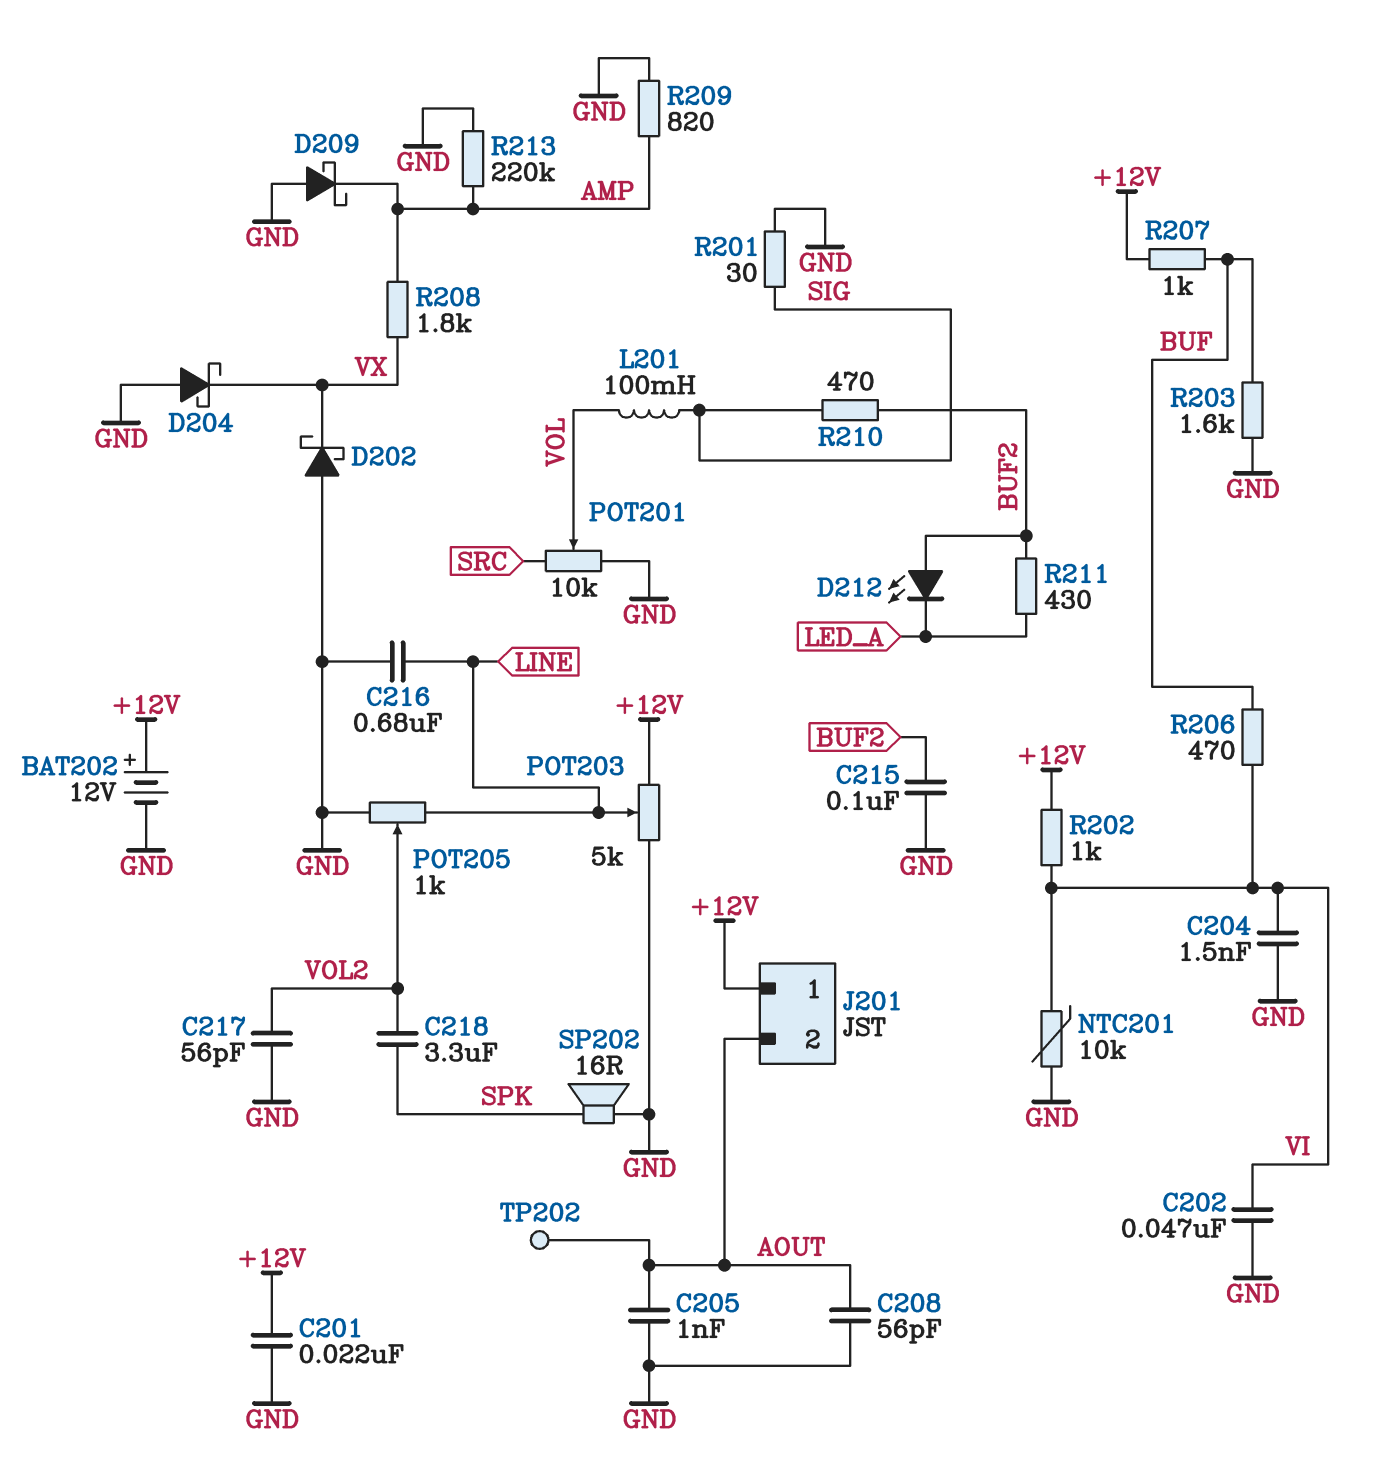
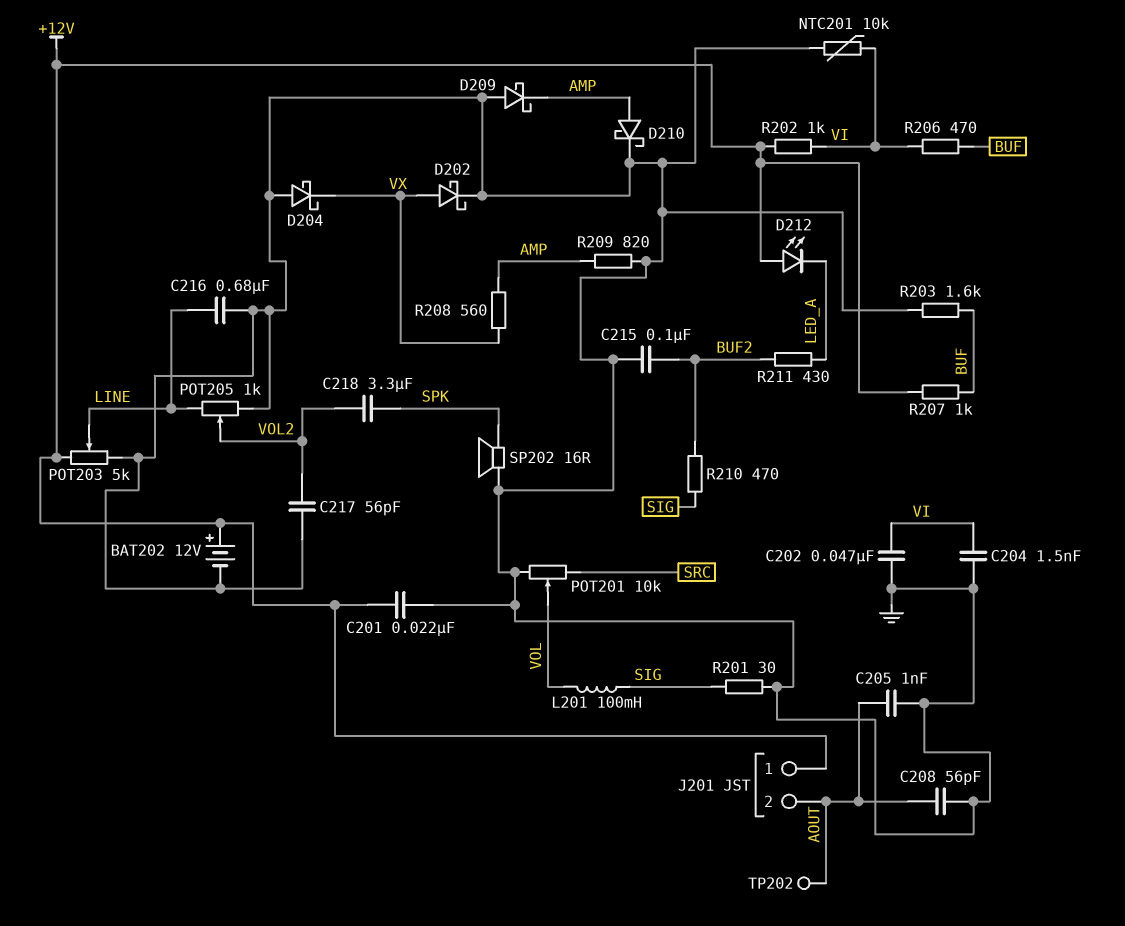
D202: schottky (A GND, K VX) -> schottky (A VX, K GND)
D210: none -> schottky (A AMP, K GND)
D212: LED (A BUF2, K LED_A) -> LED (A +12V, K LED_A)
R208: 1.8k (AMP, VX) -> 560 (AMP, VX)
R213: 220k (AMP, GND) -> none

